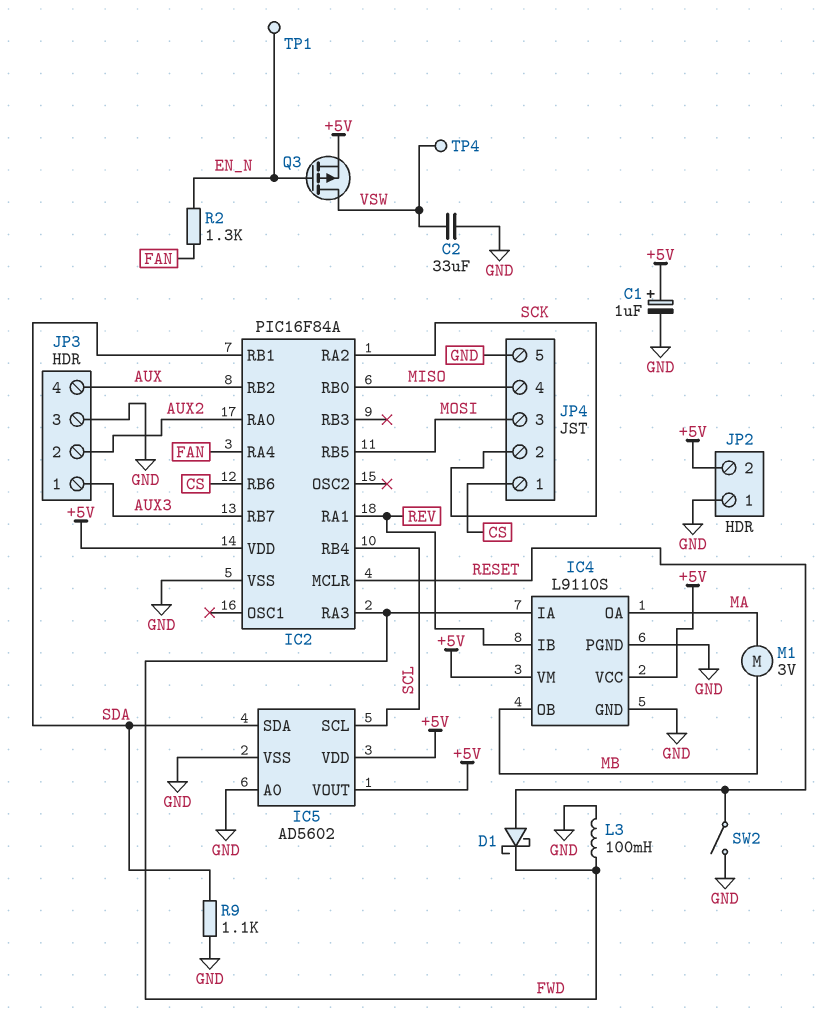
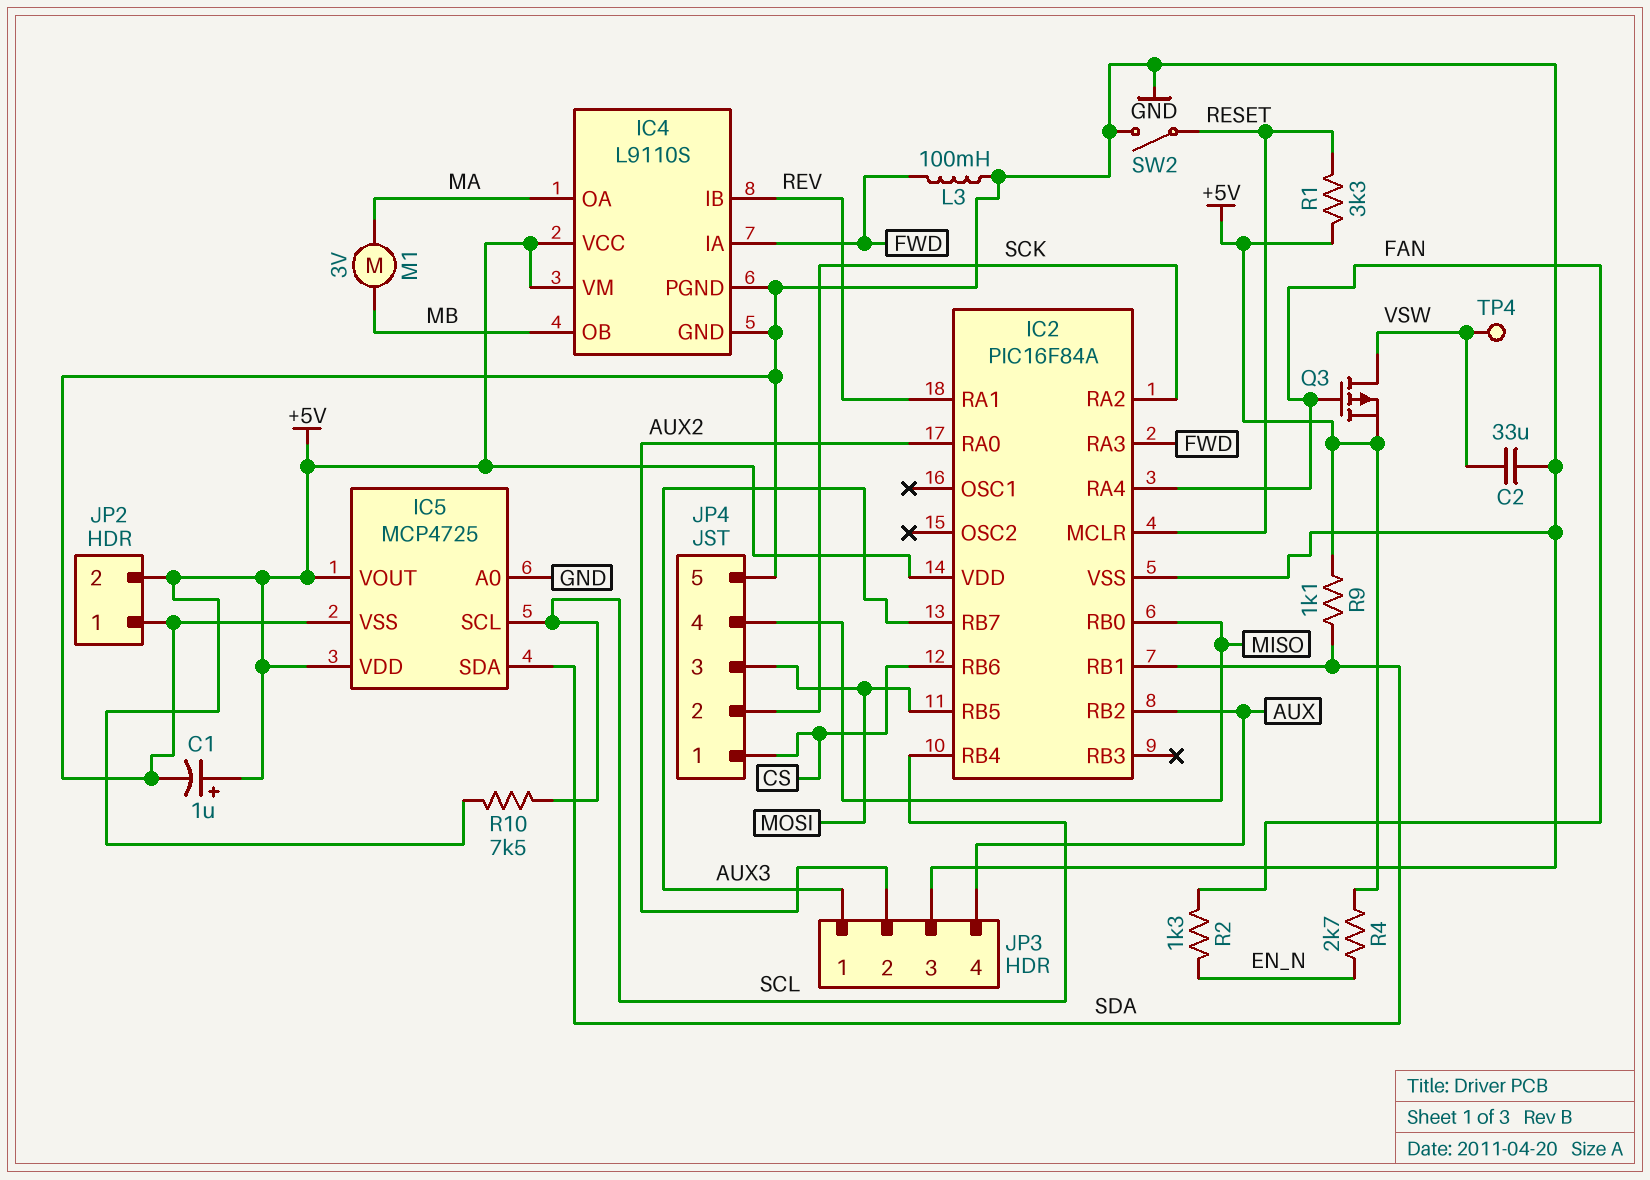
D1: schottky (A RESET, K FWD) -> none
IC5: AD5602 -> MCP4725
Q3: PMOS (G EN_N, D VSW, S +5V) -> PMOS (G FAN, D VSW, S +5V)
R1: none -> 3.3k (+5V, RESET)
R4: none -> 2.7k (+5V, EN_N)
R9: 1.1k (GND, SDA) -> 1.1k (+5V, SDA)
R10: none -> 7.5k (+5V, SCL)
TP1: test point (EN_N) -> none

